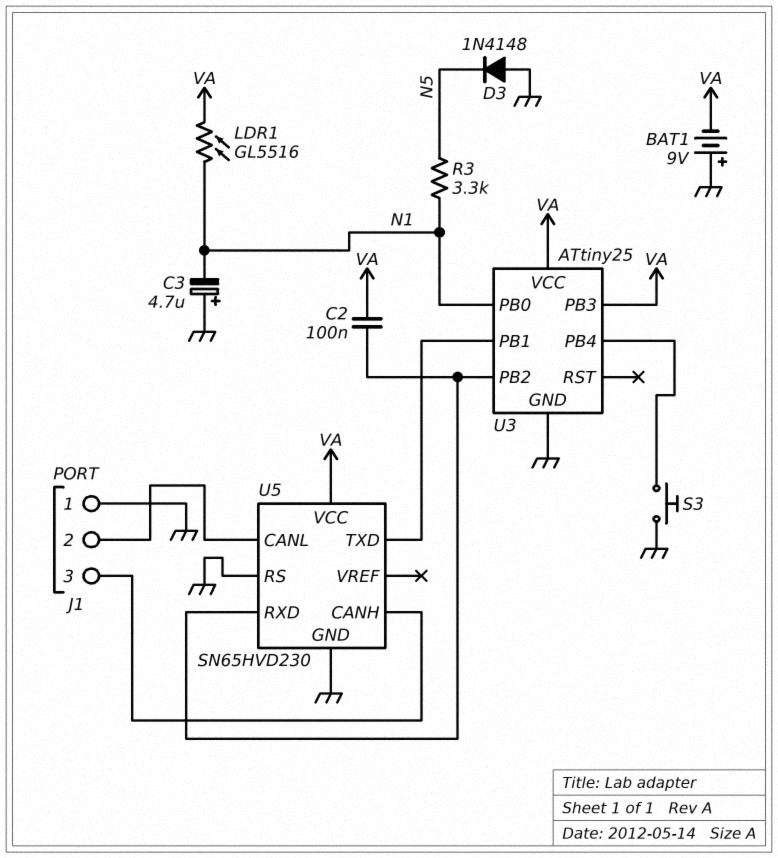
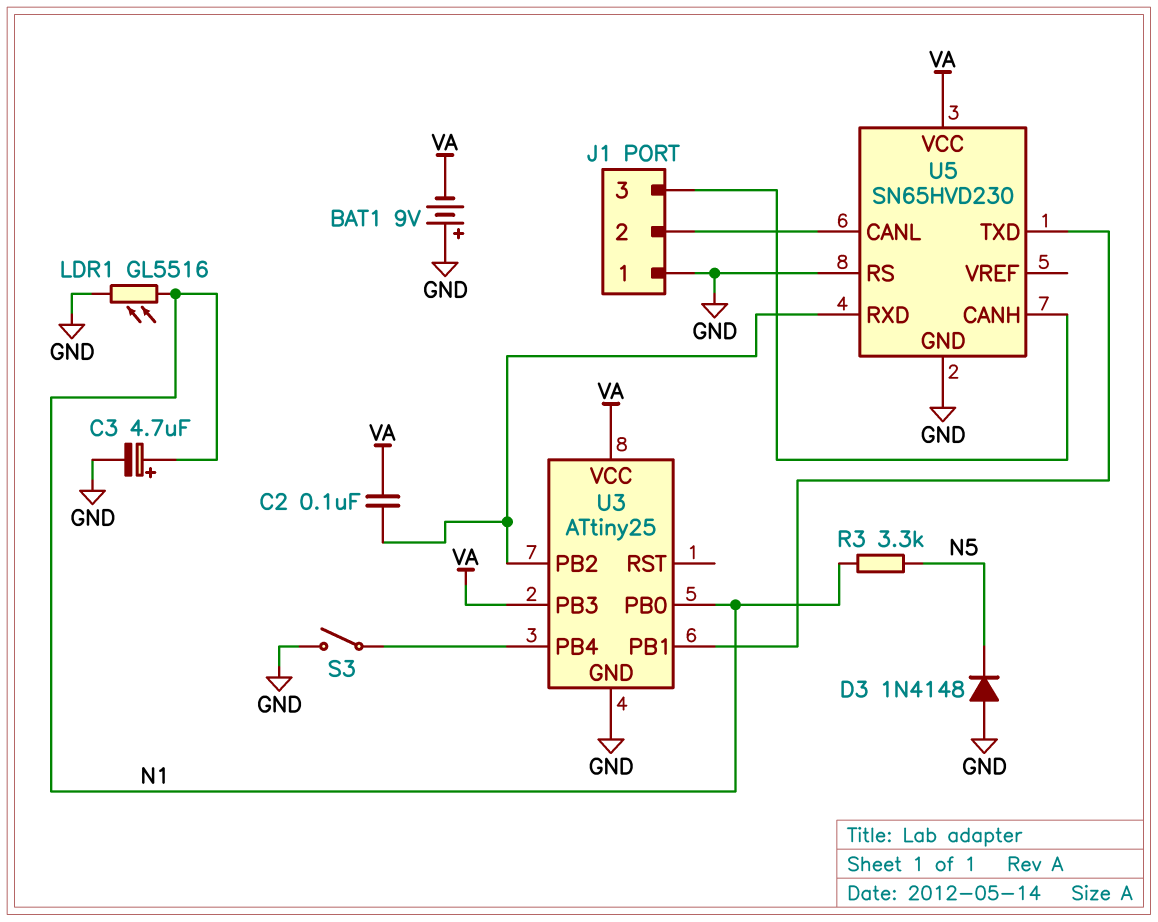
C3: 4.7uF (plus GND, minus N1) -> 4.7uF (plus N1, minus GND)
LDR1: GL5516 (N1, VA) -> GL5516 (GND, N1)
S3: button (GND, U3/PB4) -> switch (GND, U3/PB4)

